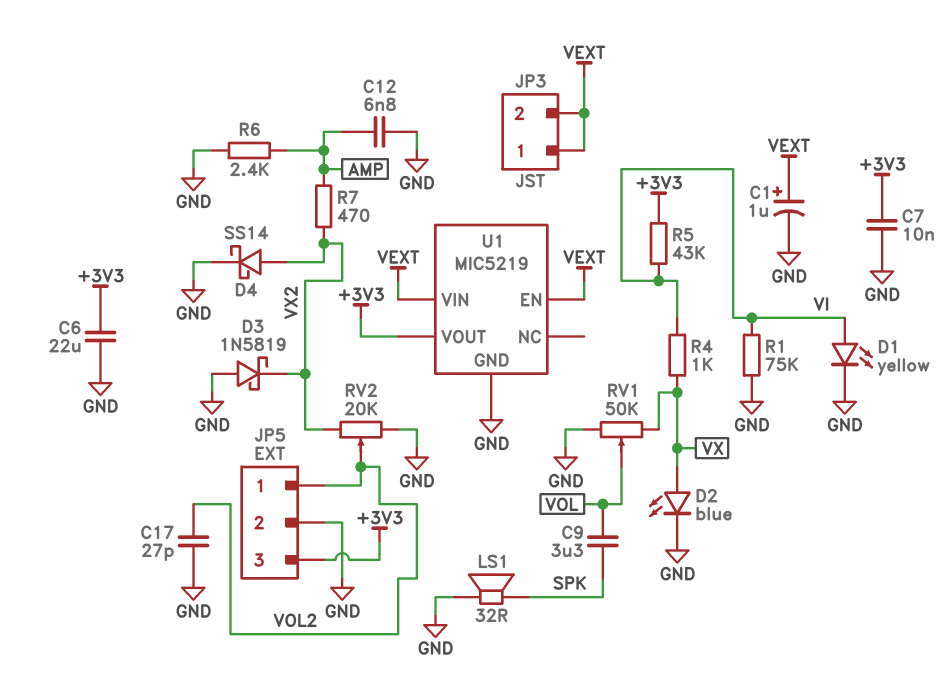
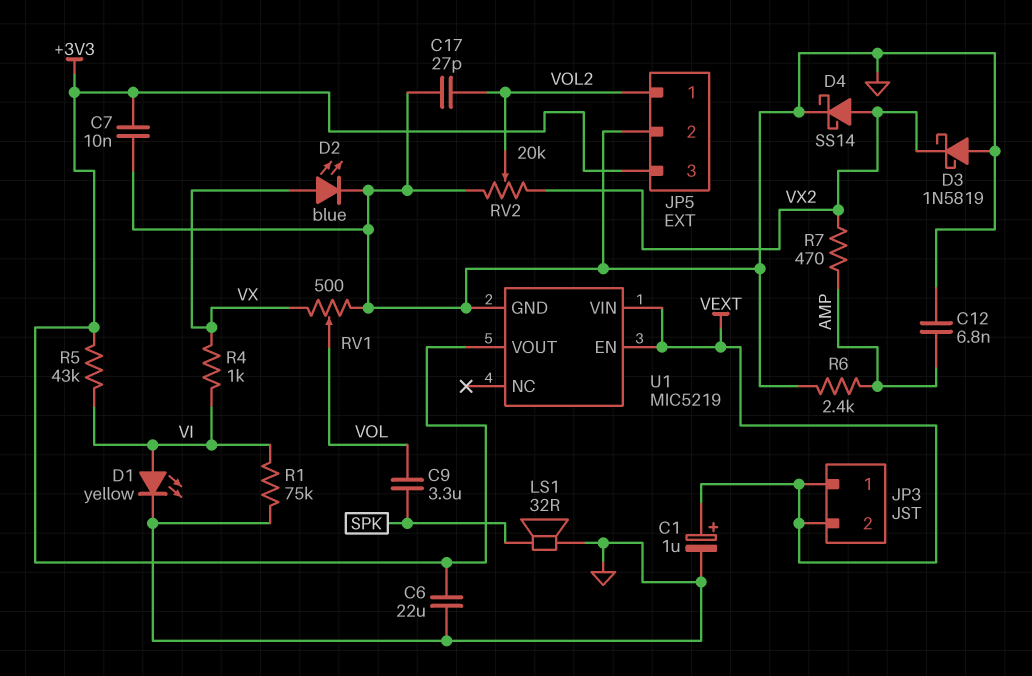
RV1: 50k (GND, VX, wiper VOL) -> 500 (GND, VX, wiper VOL)

